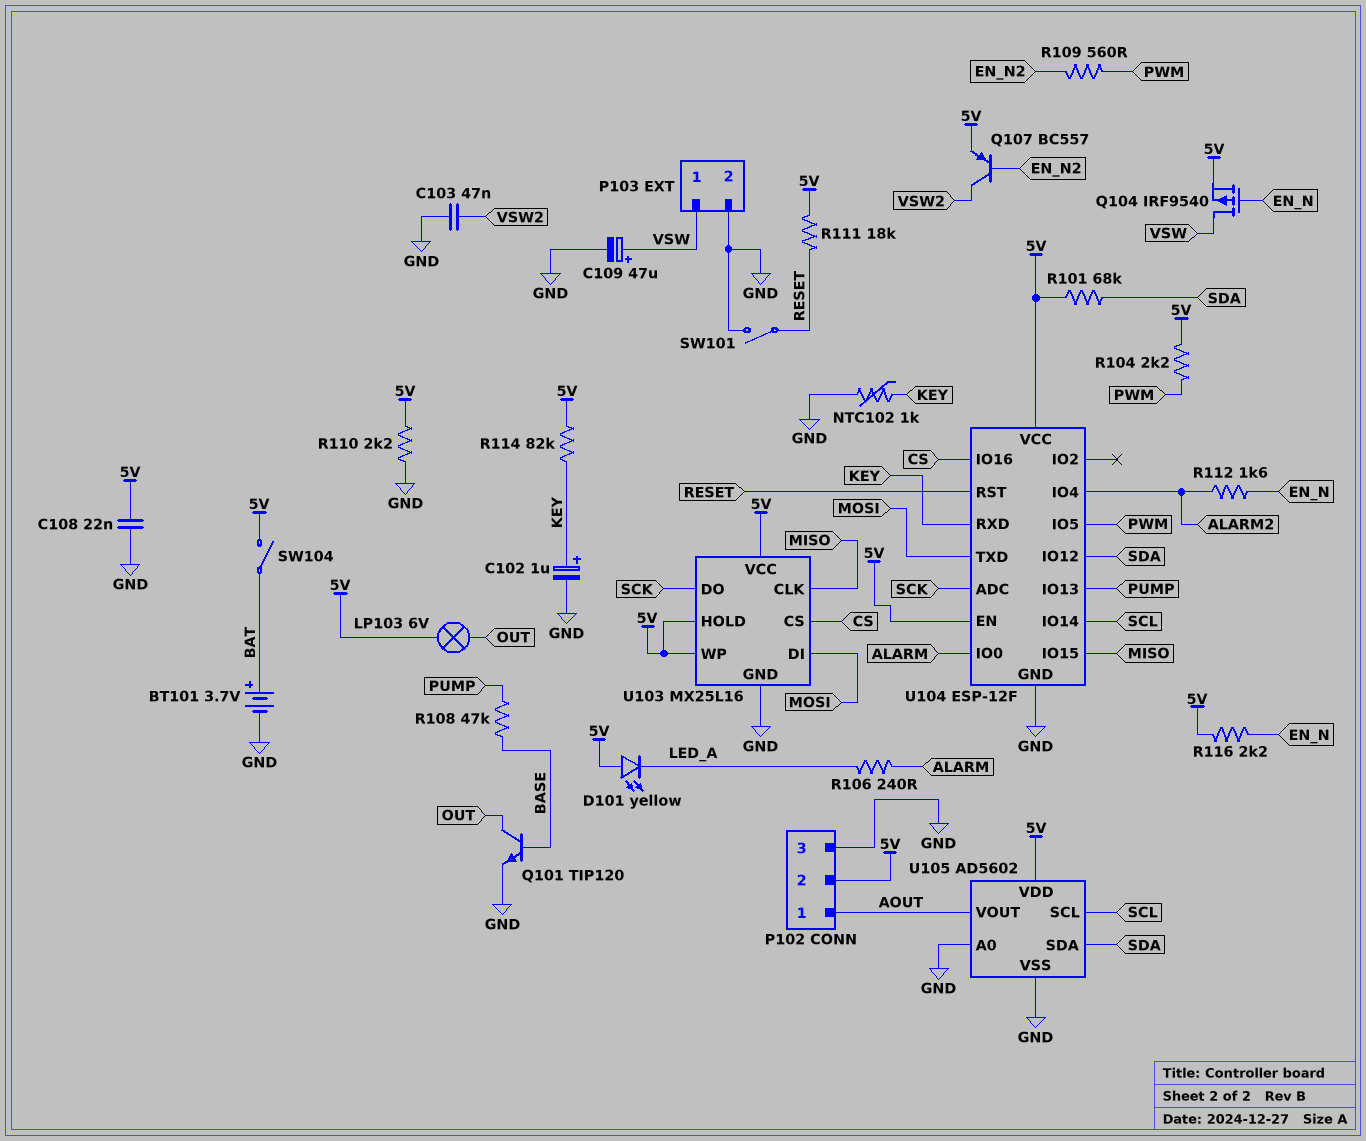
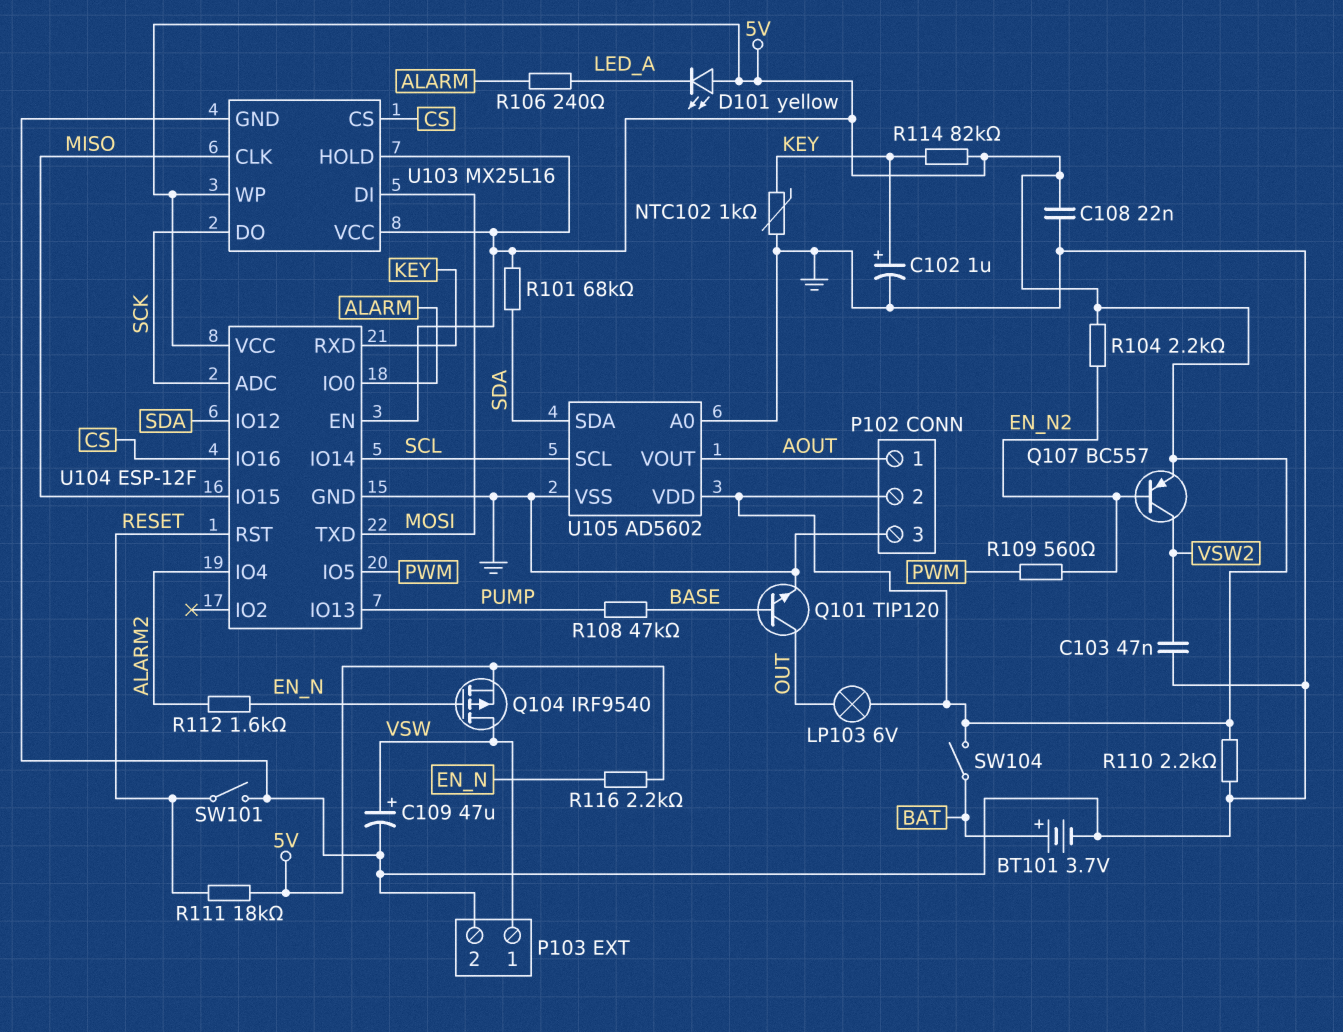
R104: 2.2k (5V, PWM) -> 2.2k (5V, EN_N2)

